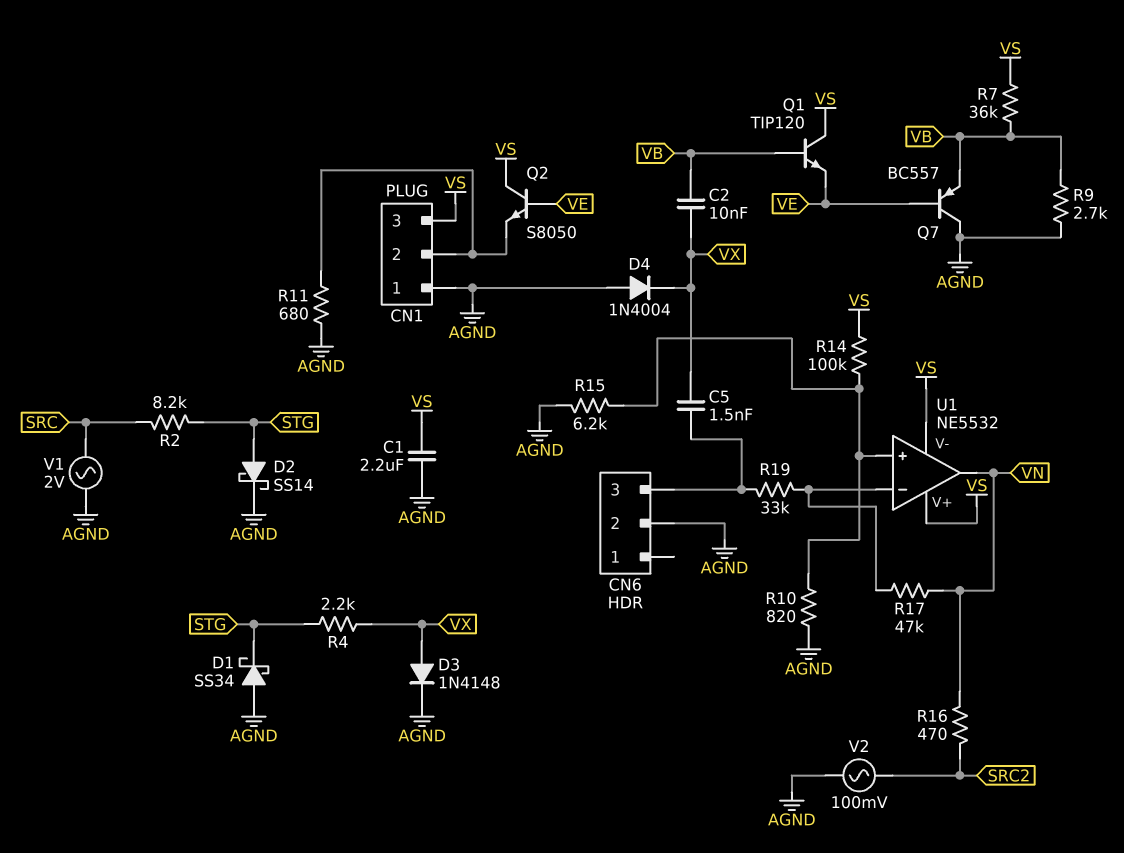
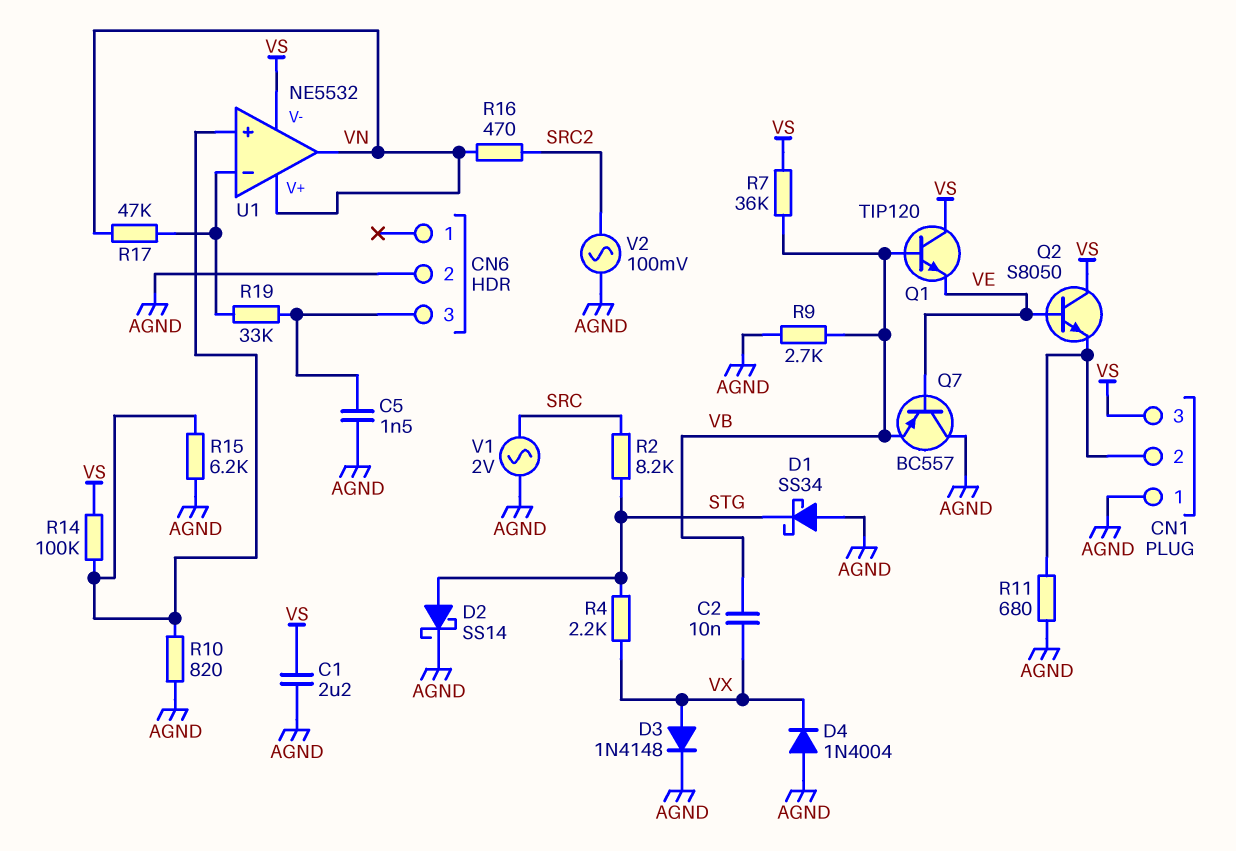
C5: 1.5nF (CN6/3, VX) -> 1.5nF (AGND, CN6/3)
U1 pin V+: VS -> VN

